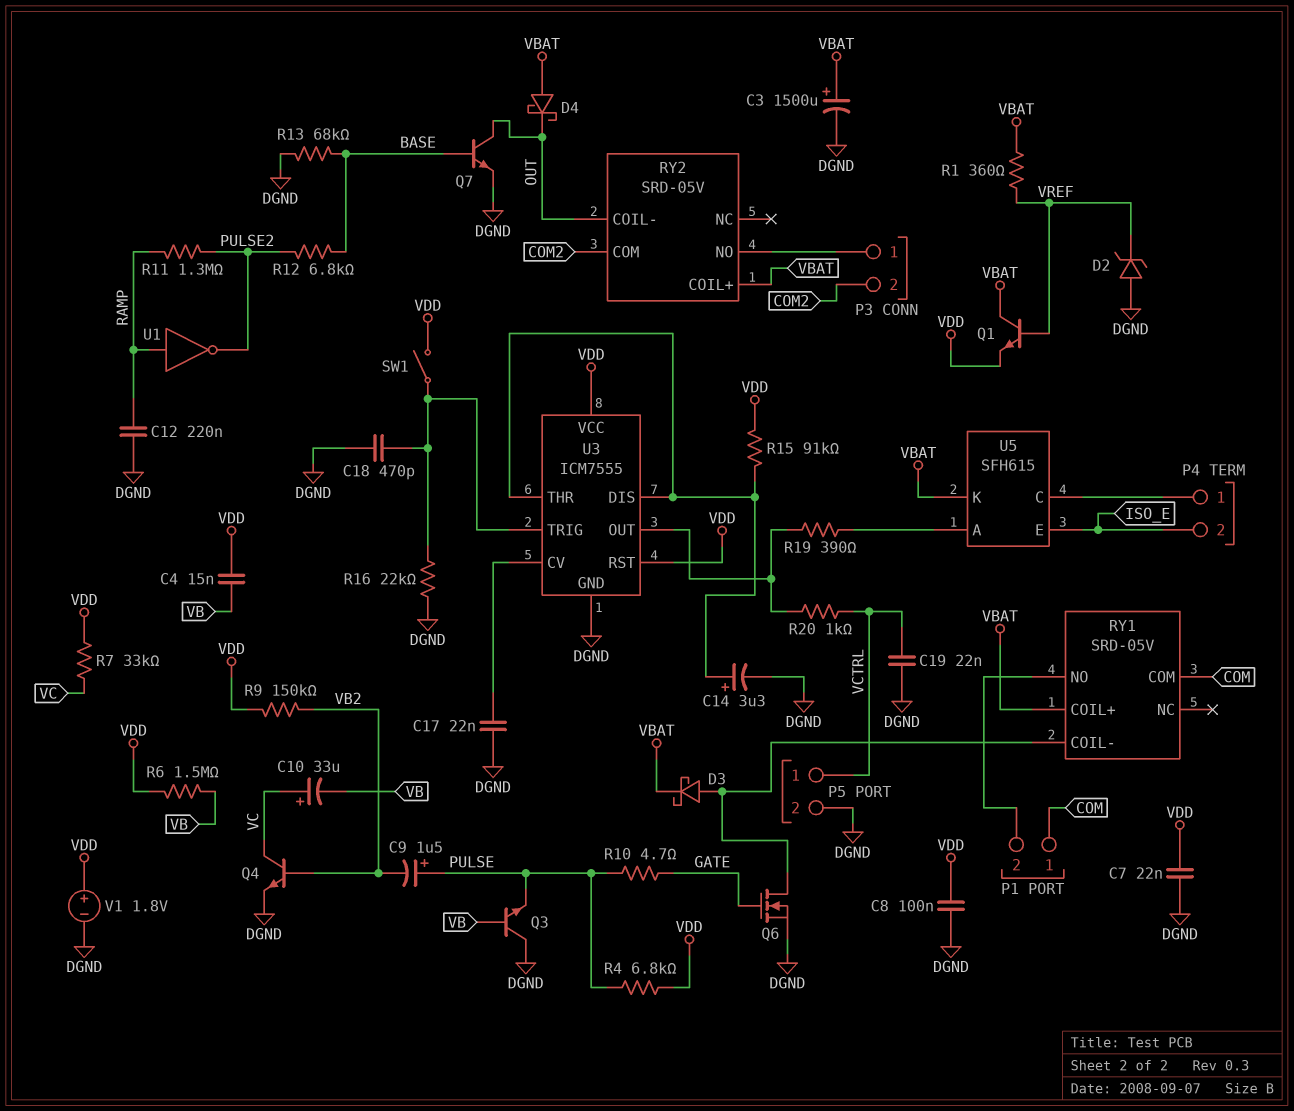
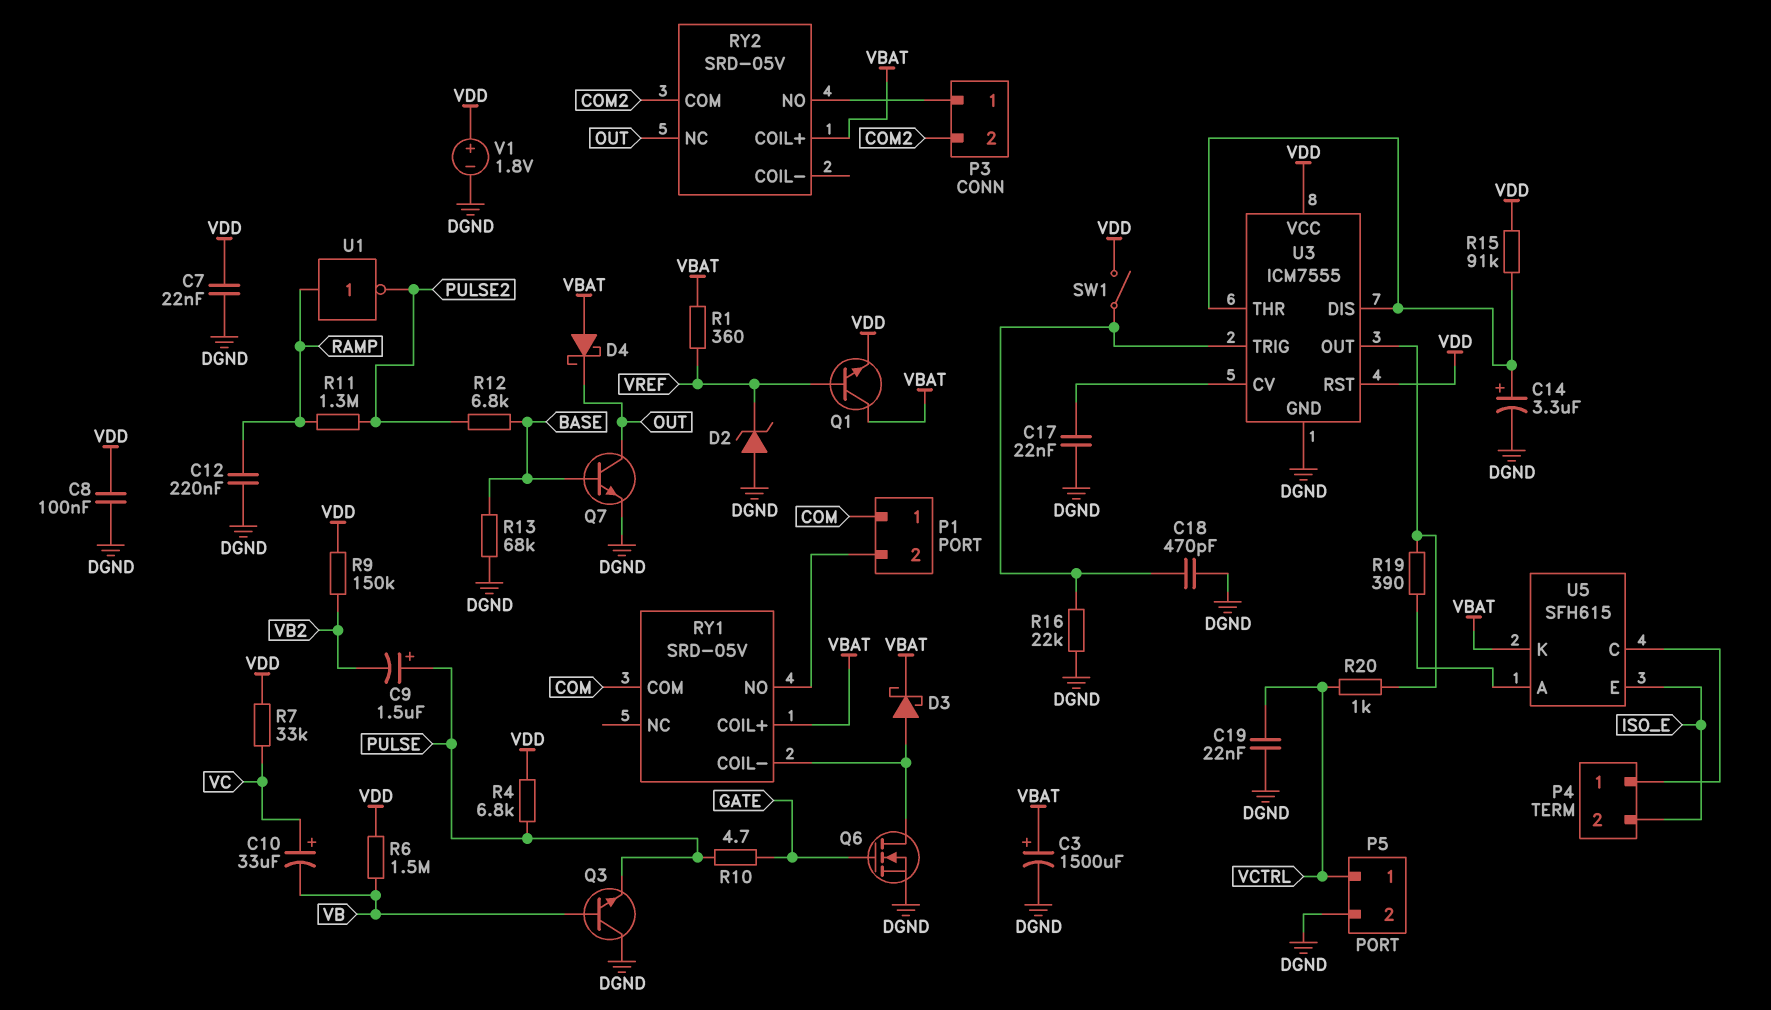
C4: 15nF (VB, VDD) -> none
Q4: NPN (B VB2, C VC, E DGND) -> none
RY2 pin COIL-: OUT -> none
RY2 pin NC: none -> OUT

